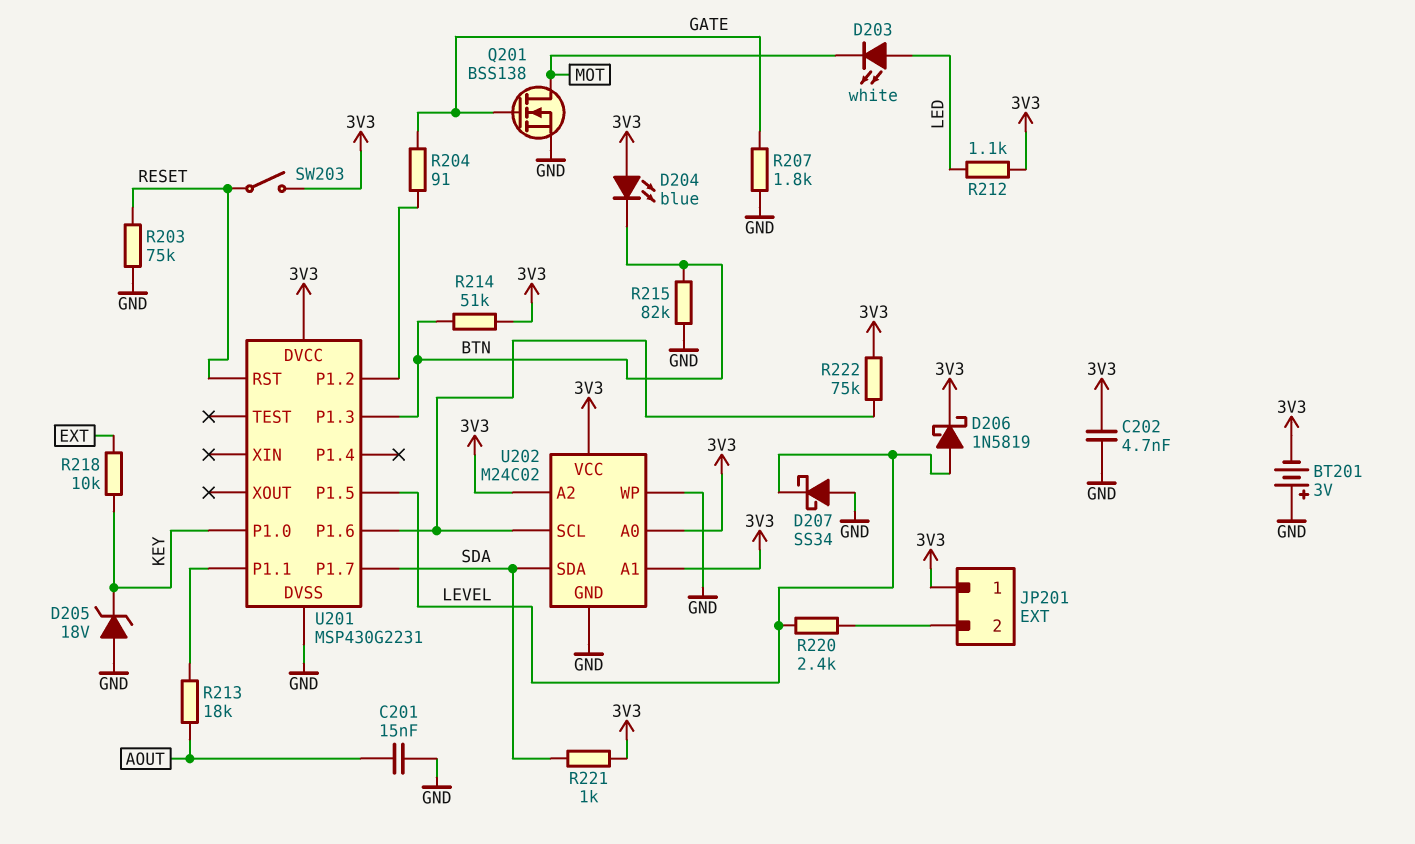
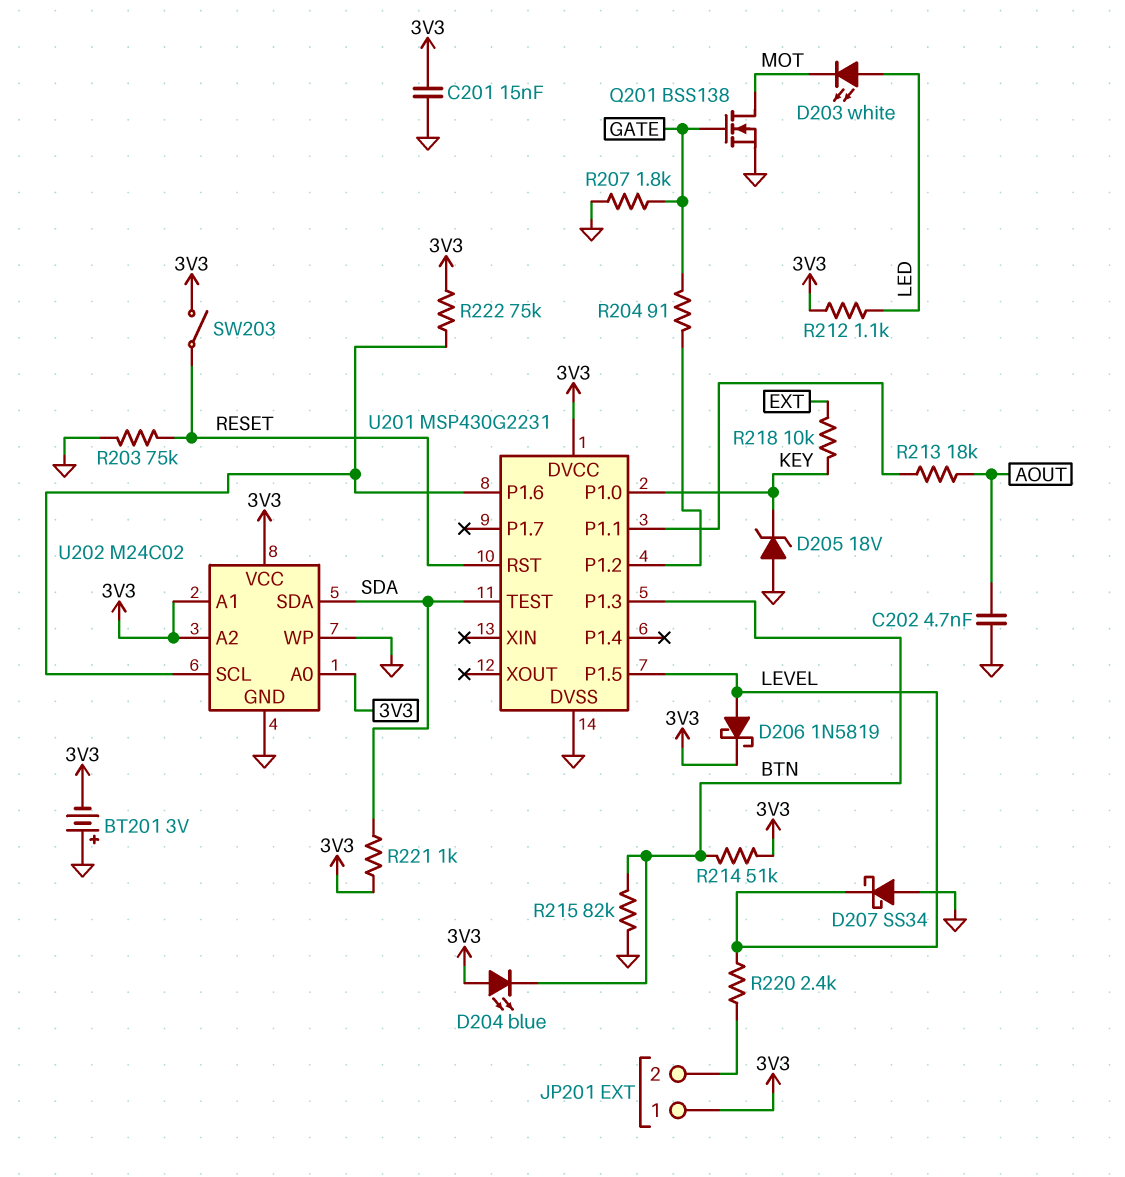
C201: 15nF (AOUT, GND) -> 15nF (3V3, GND)
C202: 4.7nF (3V3, GND) -> 4.7nF (AOUT, GND)
U201 pin P1.7: SDA -> none
U201 pin TEST: none -> SDA

